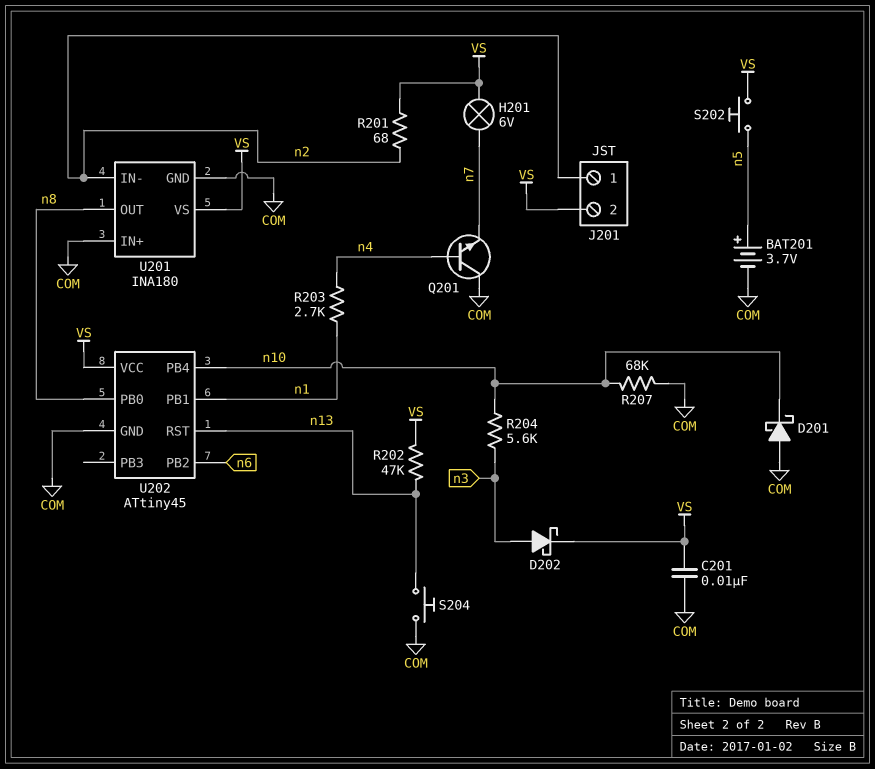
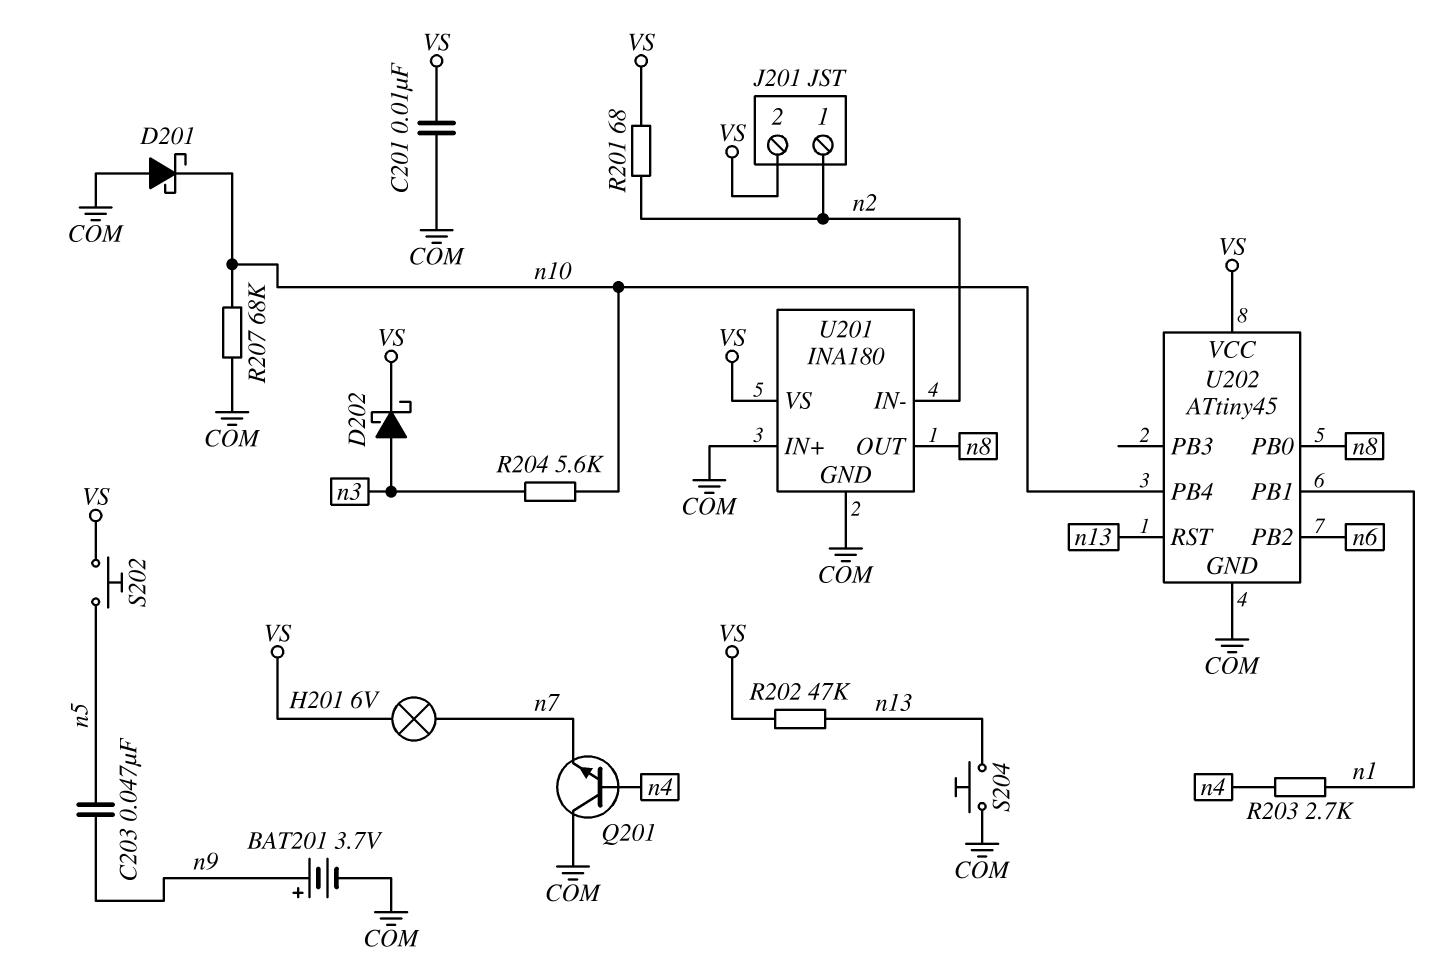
BAT201: 3.7V (plus n5, minus COM) -> 3.7V (plus n9, minus COM)
C203: none -> 47nF (n5, n9)

